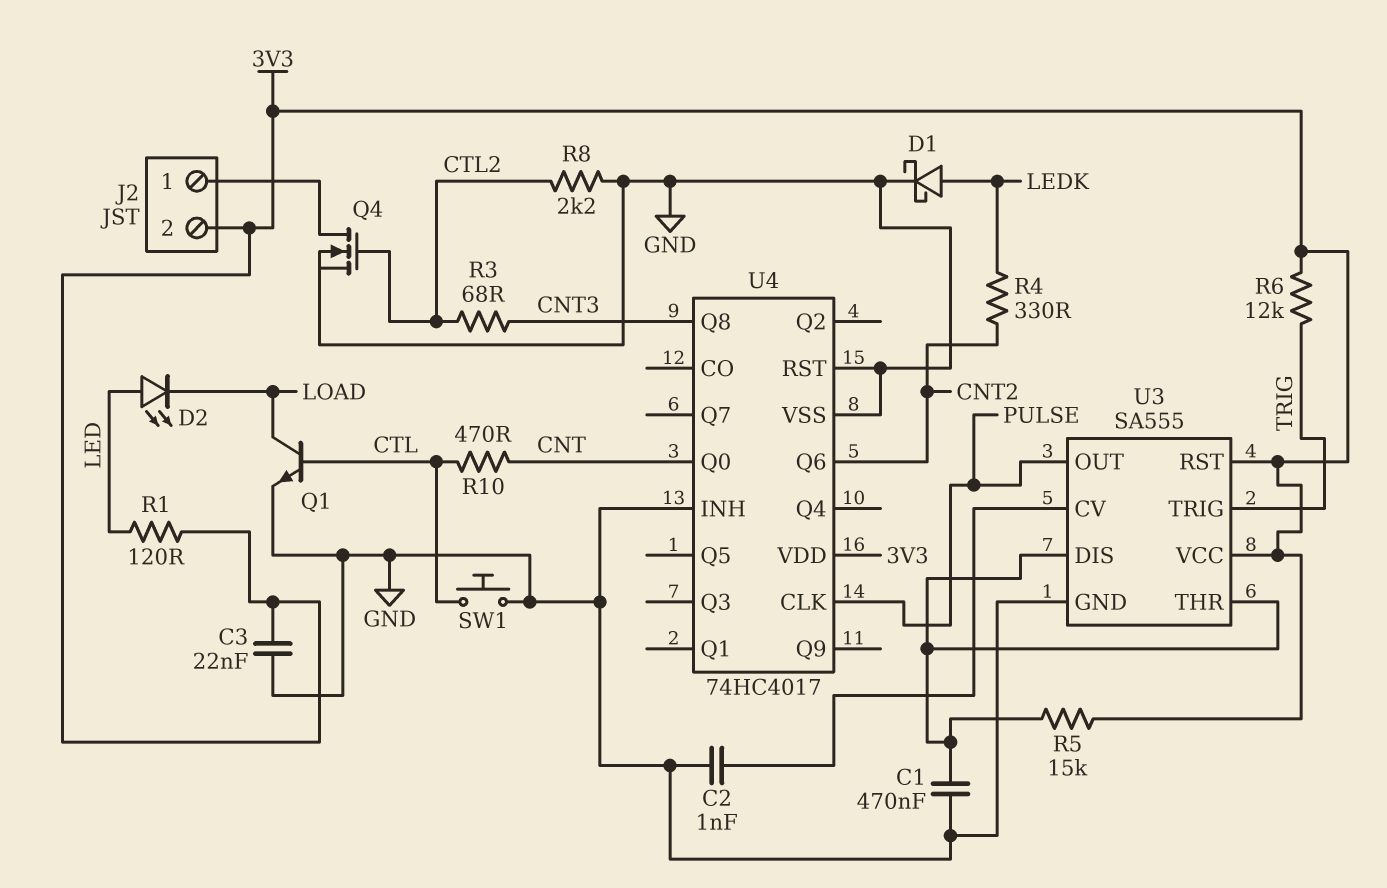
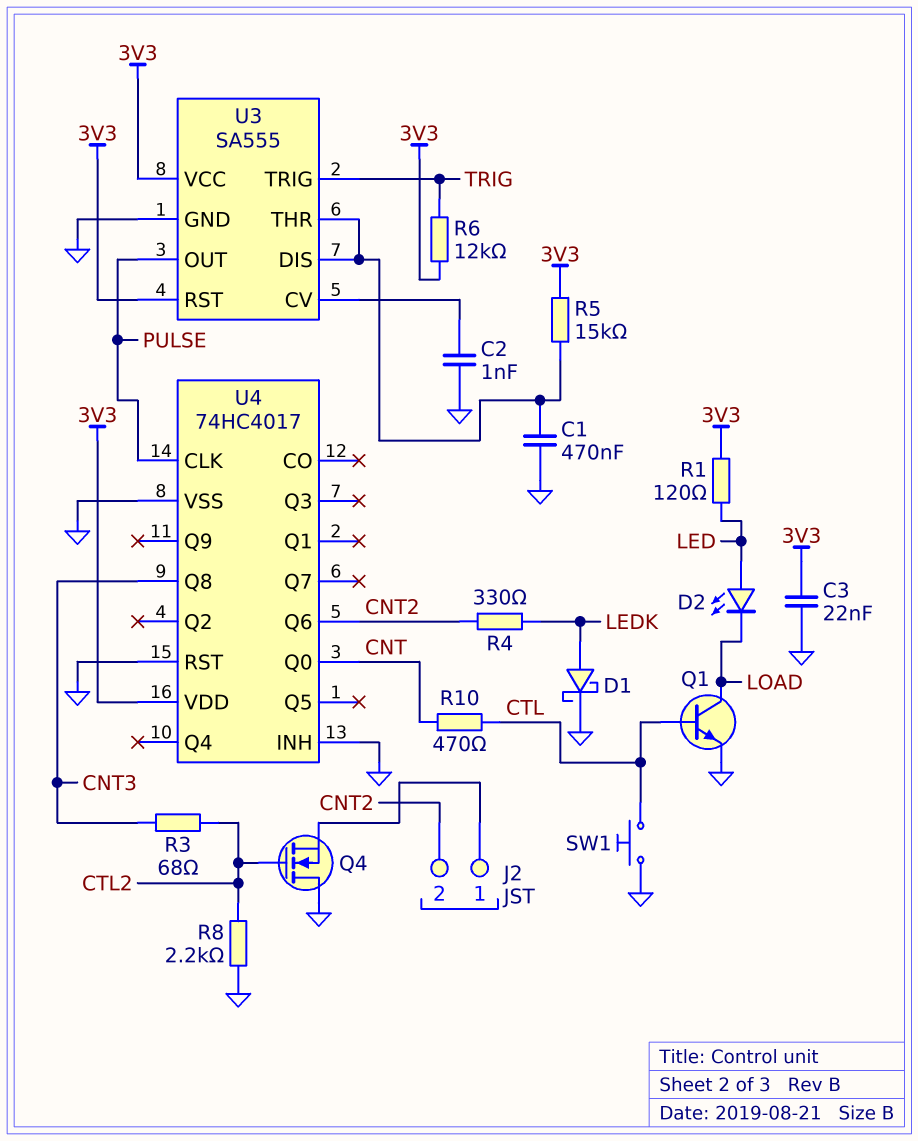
J2 pin 2: 3V3 -> CNT2
Q4: NMOS (G CTL2, D J2/1, S GND) -> NMOS (G CTL2, D GND, S J2/1)

